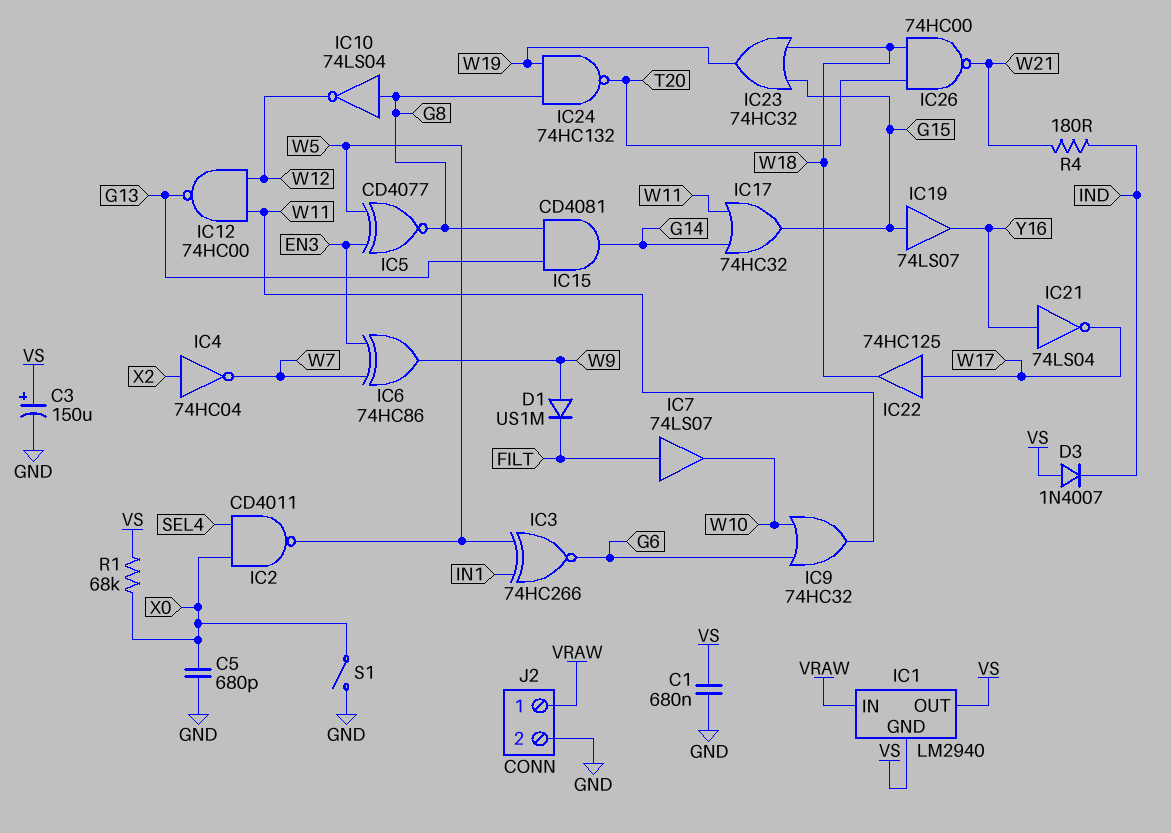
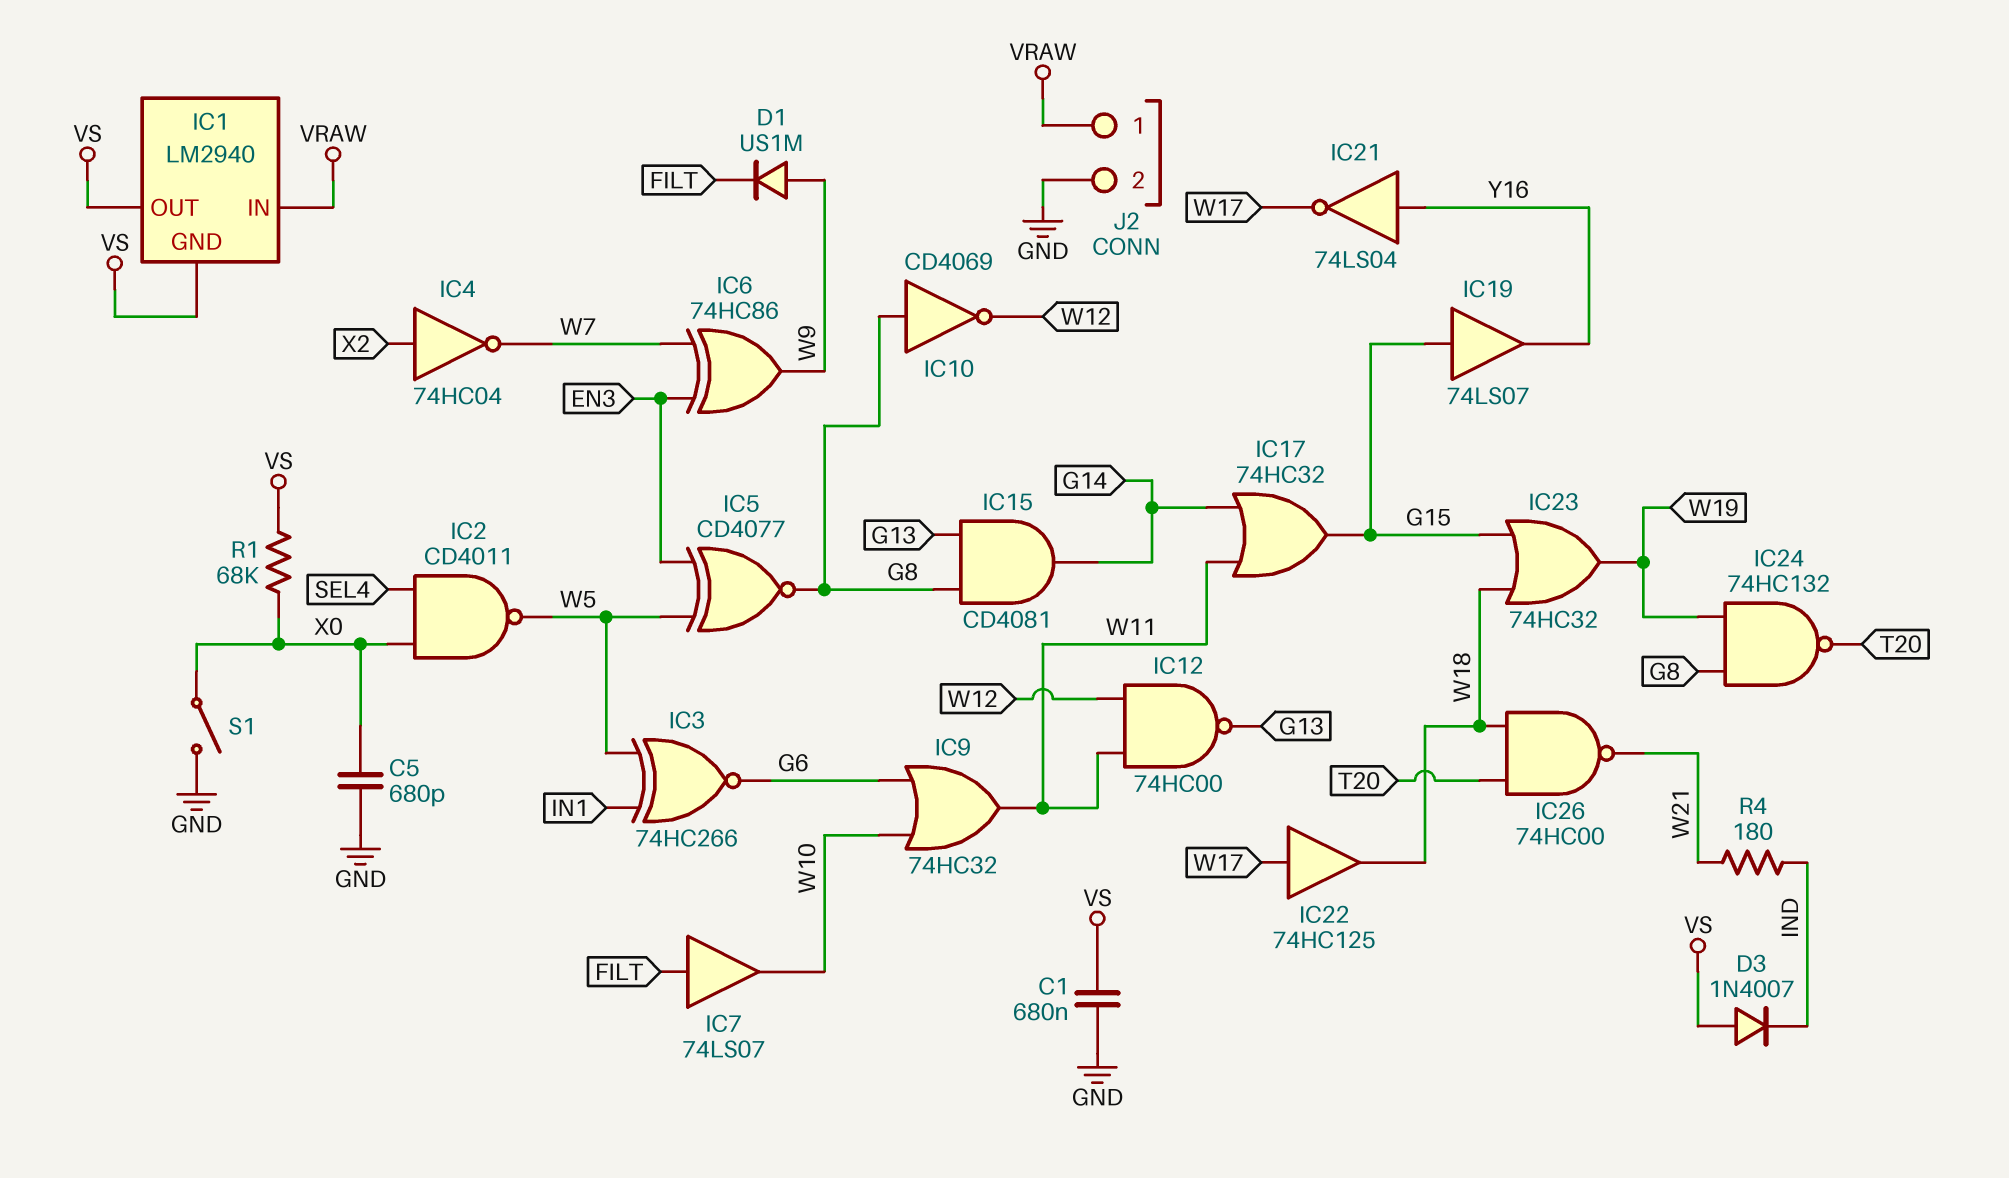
C3: 150uF (plus VS, minus GND) -> none
IC10: NOT 74LS04 (in G8, out W12) -> NOT CD4069 (in G8, out W12)

